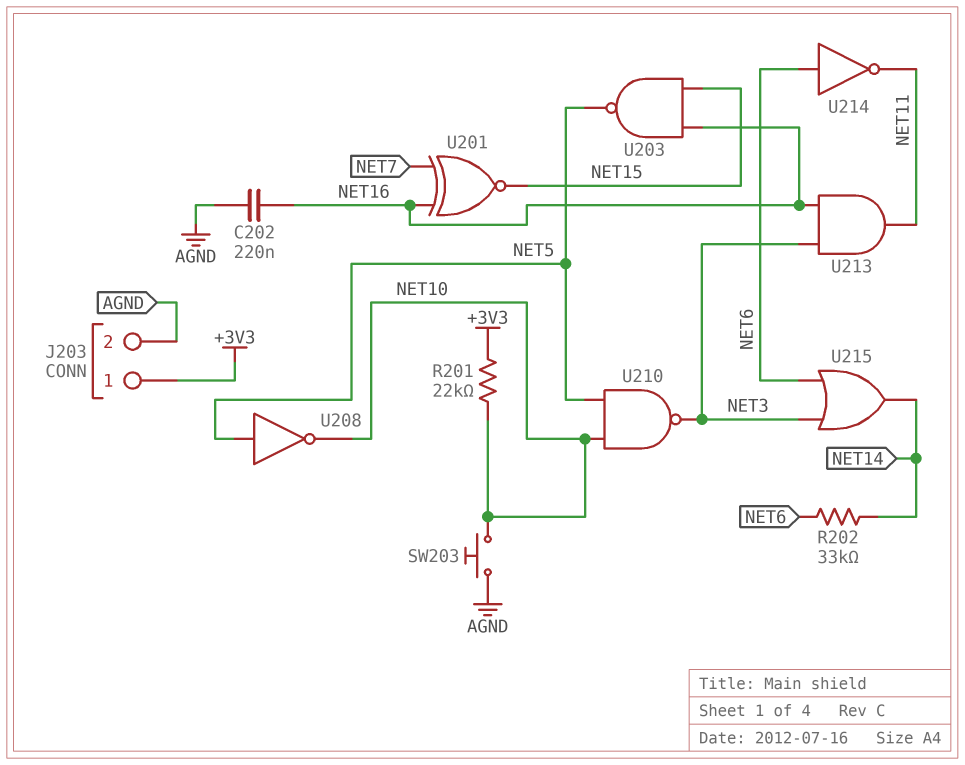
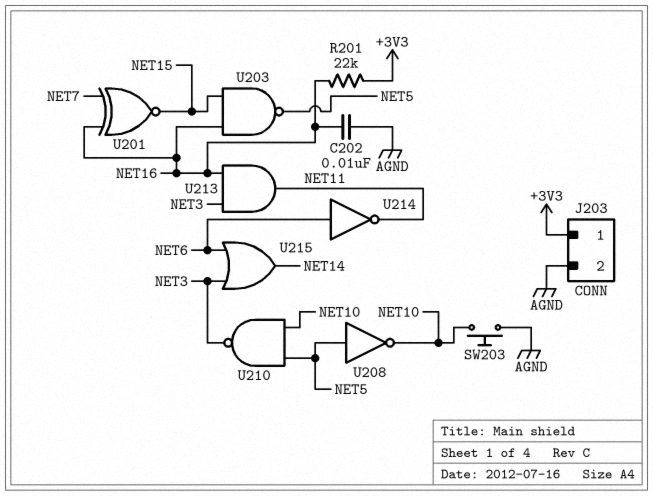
C202: 220nF (AGND, NET16) -> 10nF (AGND, NET16)
R201: 22k (+3V3, NET10) -> 22k (+3V3, NET16)
R202: 33k (NET6, NET14) -> none

